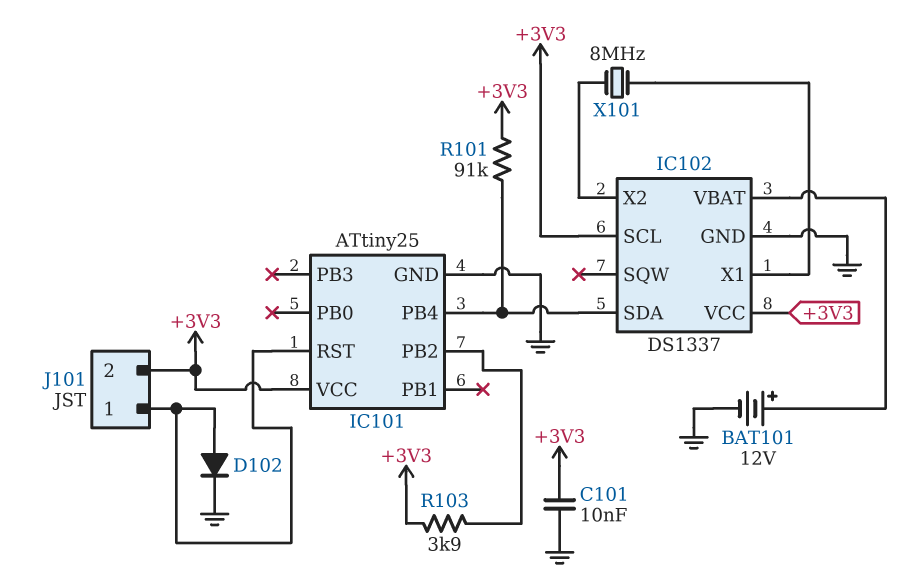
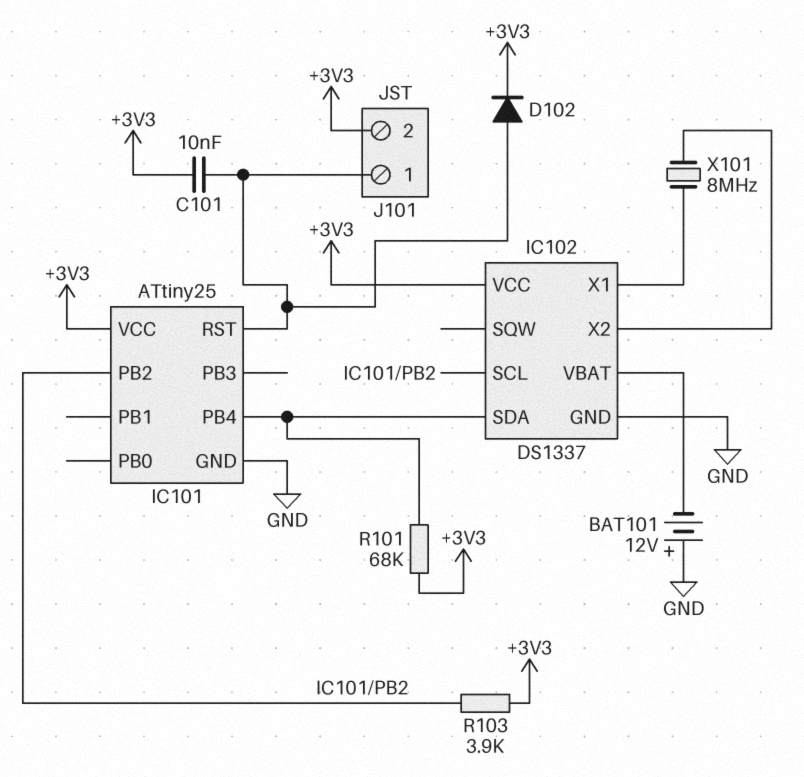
BAT101: 12V (plus IC102/VBAT, minus GND) -> 12V (plus GND, minus IC102/VBAT)
C101: 10nF (+3V3, GND) -> 10nF (+3V3, IC101/RST)
D102: diode (A IC101/RST, K GND) -> diode (A IC101/RST, K +3V3)
IC102 pin SCL: +3V3 -> IC101/PB2
R101: 91k (+3V3, IC101/PB4) -> 68k (+3V3, IC101/PB4)

